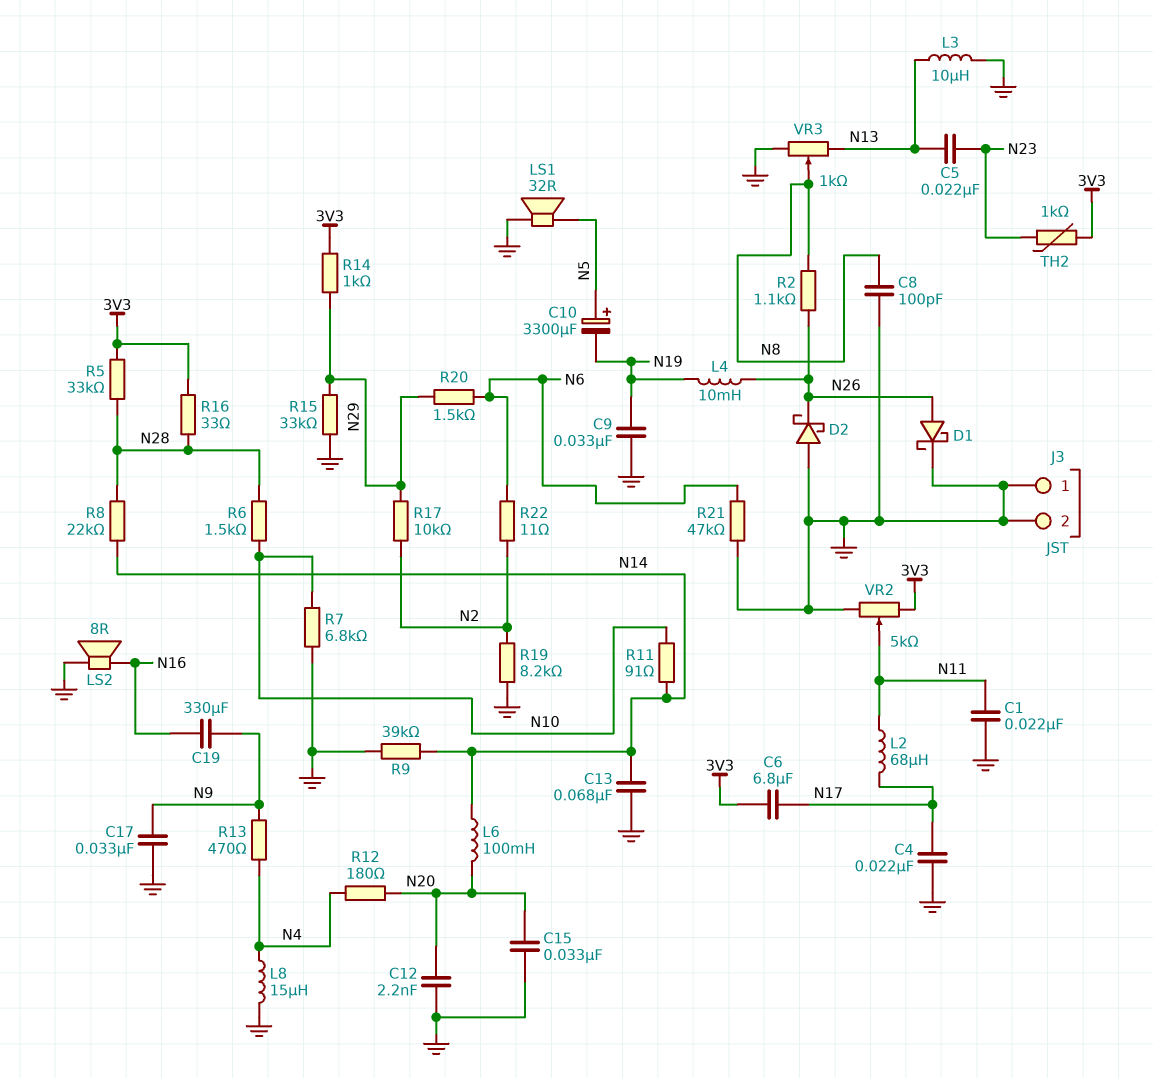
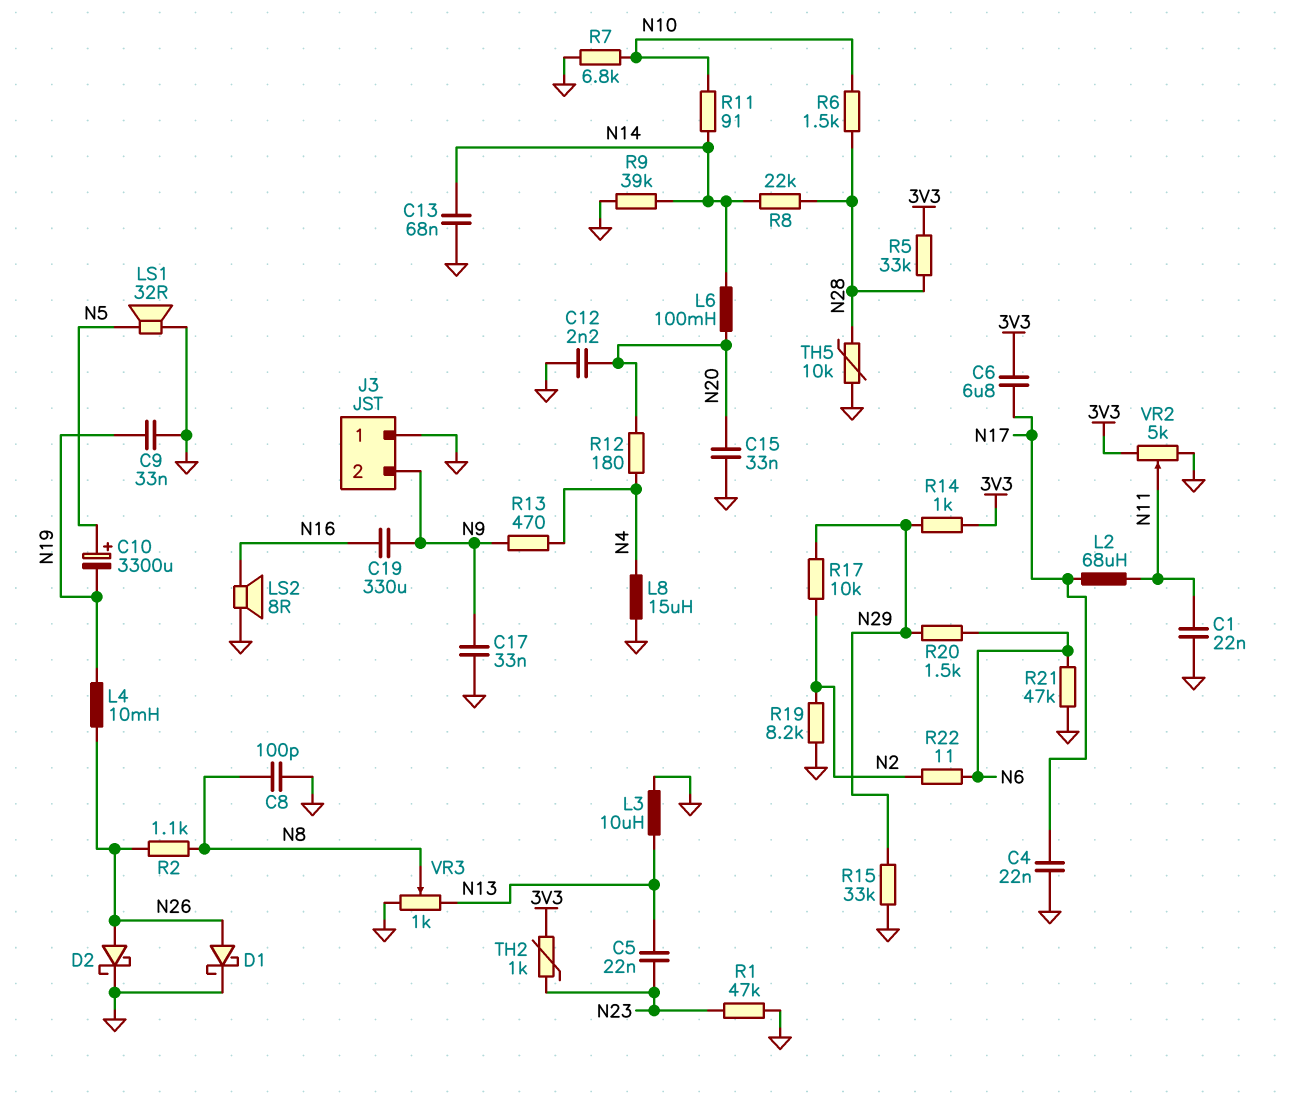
D2: schottky (A GND, K N26) -> schottky (A N26, K GND)
J3 pin 2: GND -> N9
R1: none -> 47k (GND, N23)
R16: 33 (3V3, N28) -> none
TH5: none -> 10k (GND, N28)

